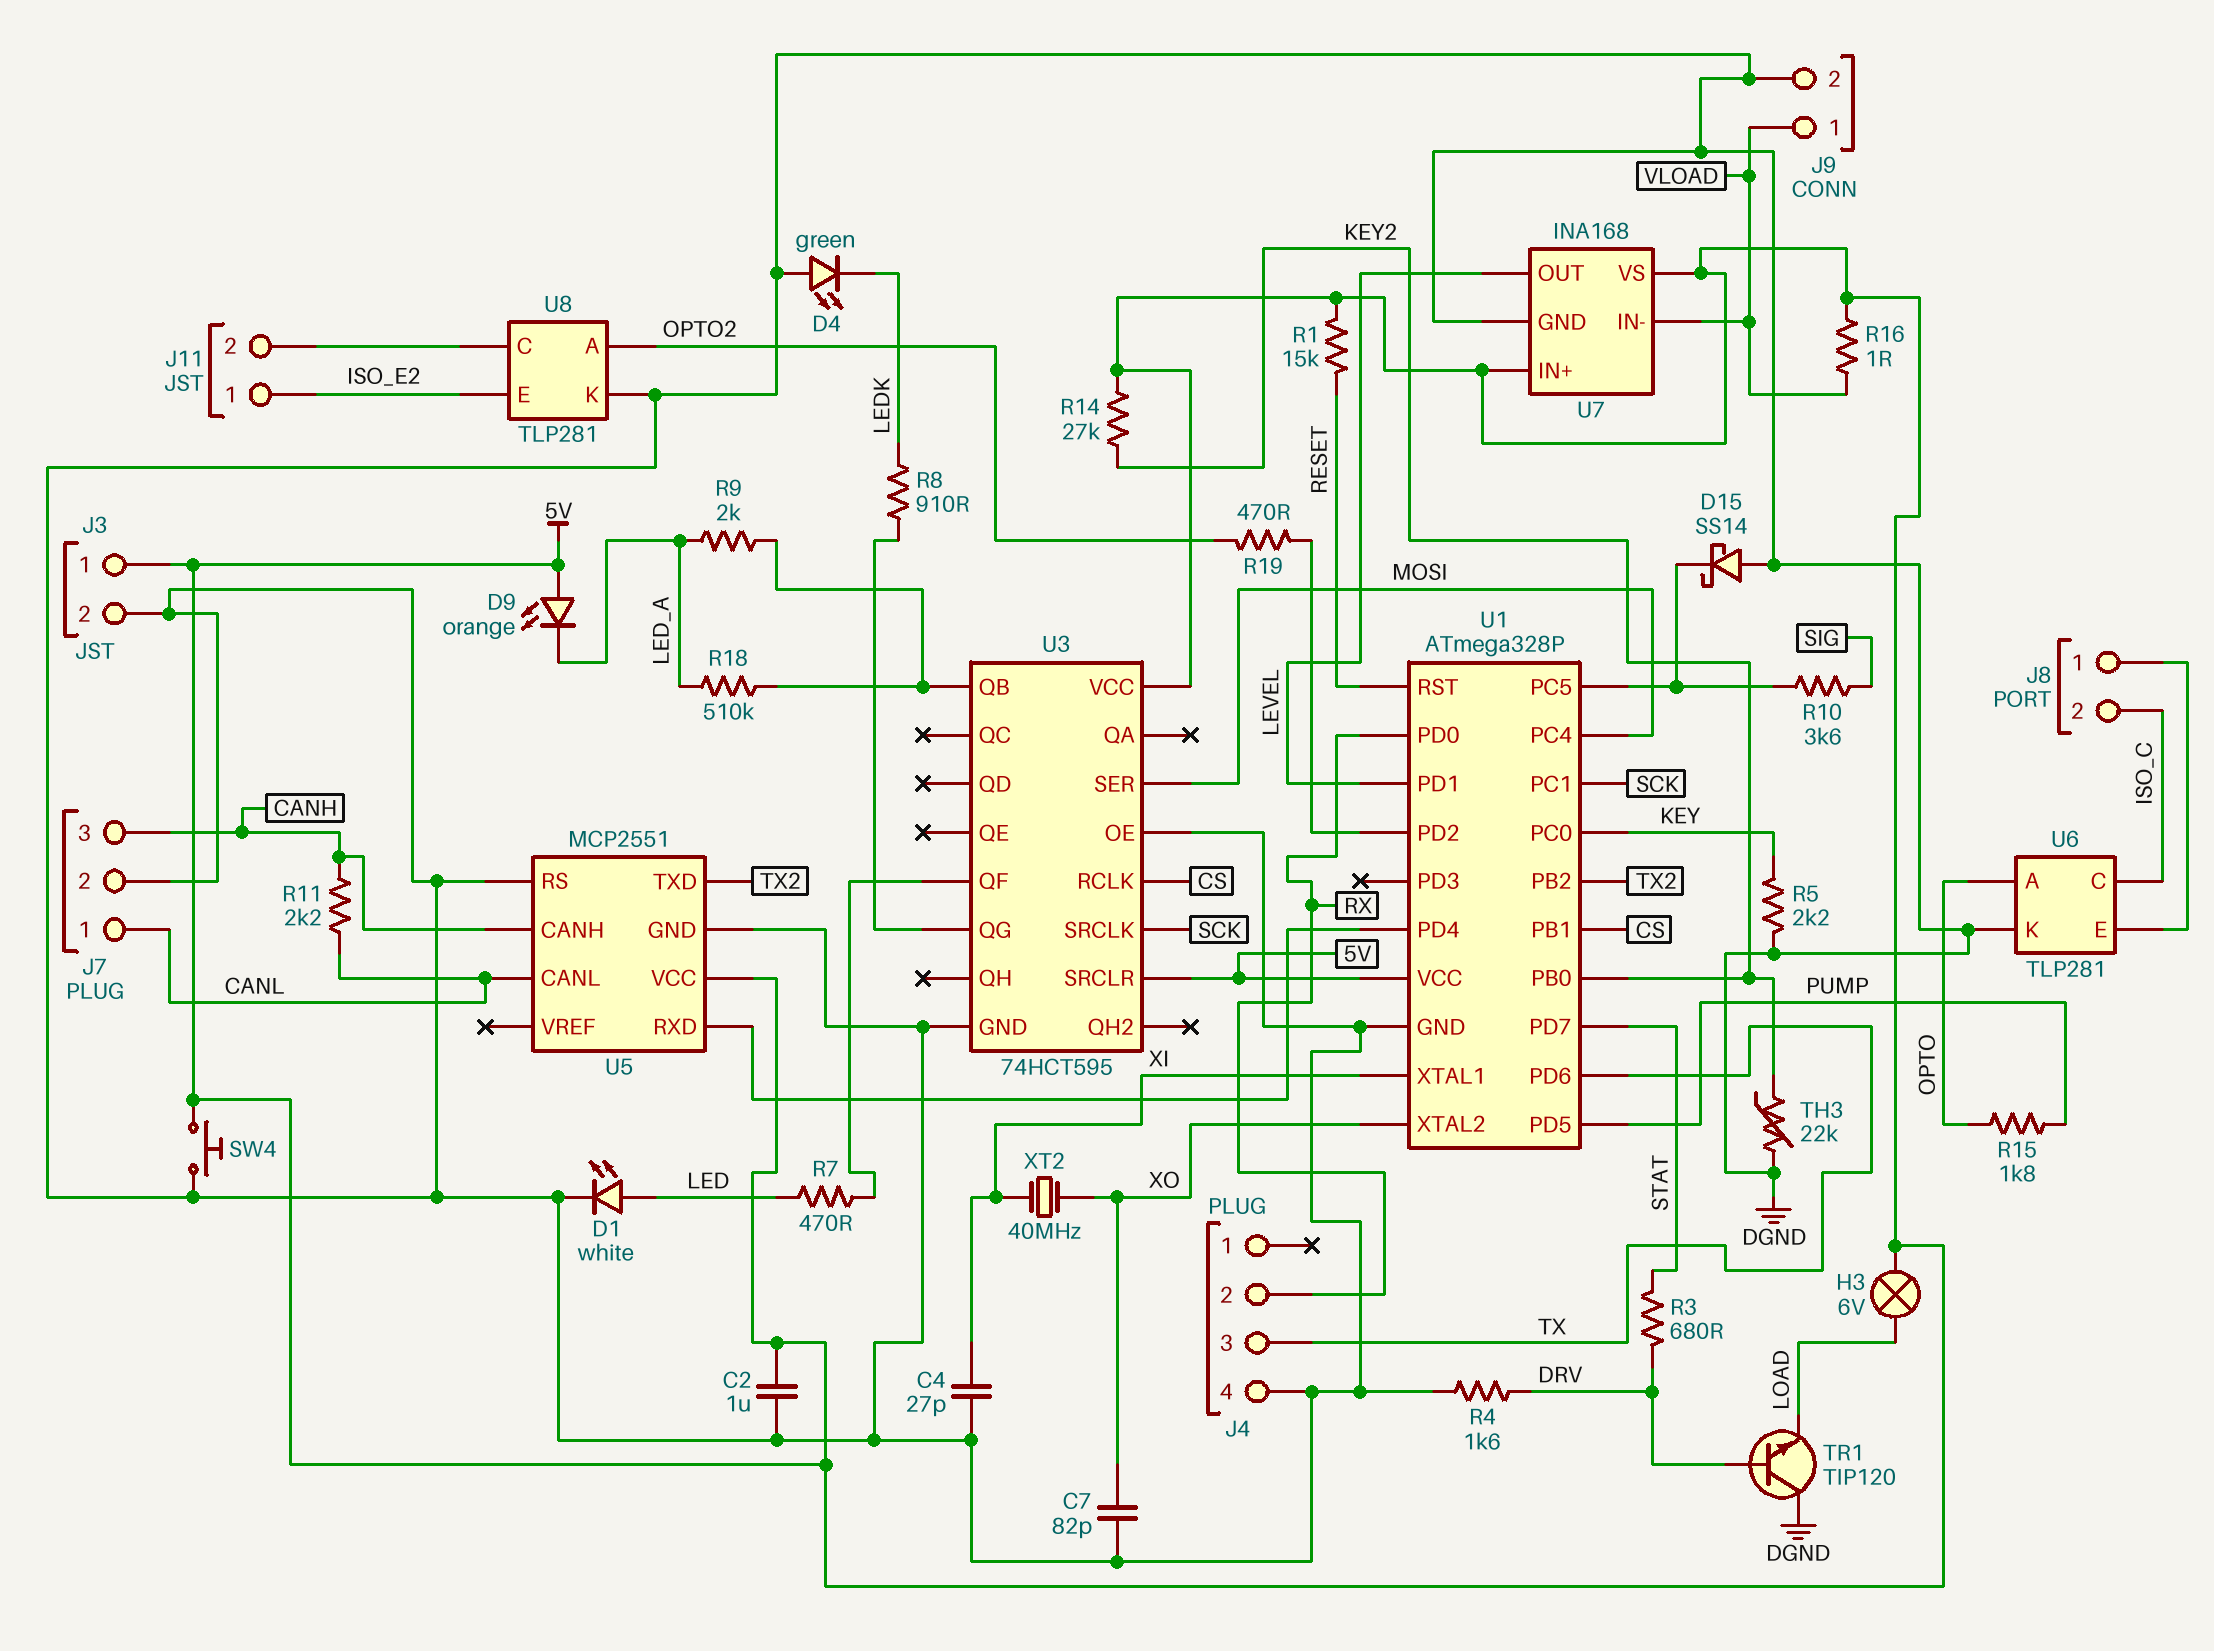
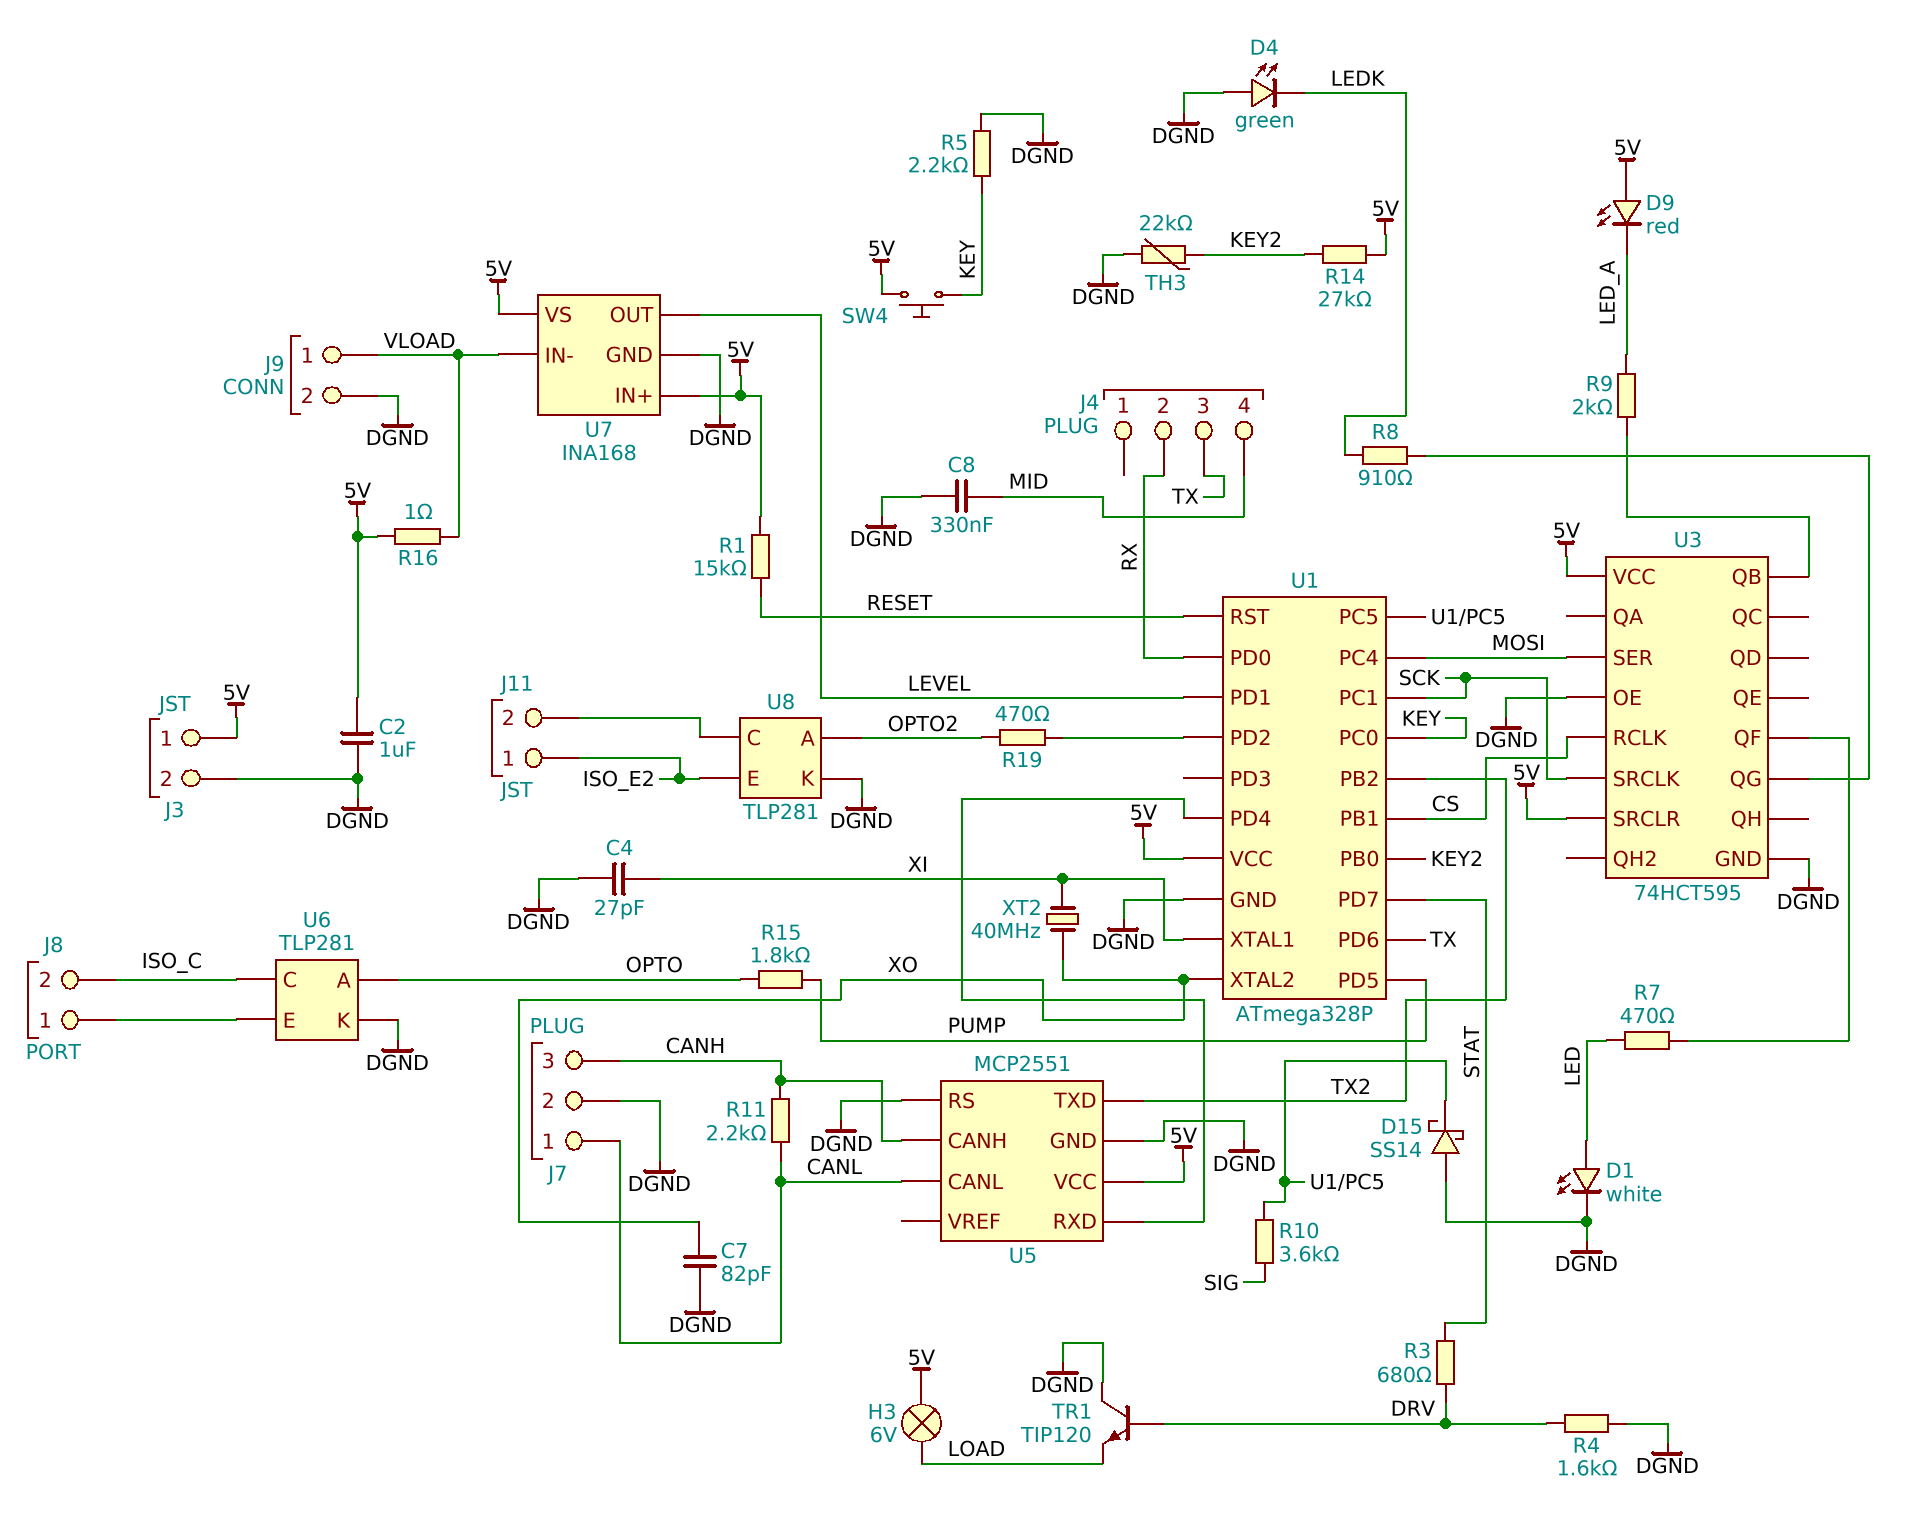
C8: none -> 330nF (DGND, MID)
D9: LED orange (A 5V, K LED_A) -> LED red (A 5V, K LED_A)
J4 pin 4: DGND -> MID
R18: 510k (LED_A, U3/QB) -> none
SW4: button (5V, DGND) -> button (5V, KEY)

